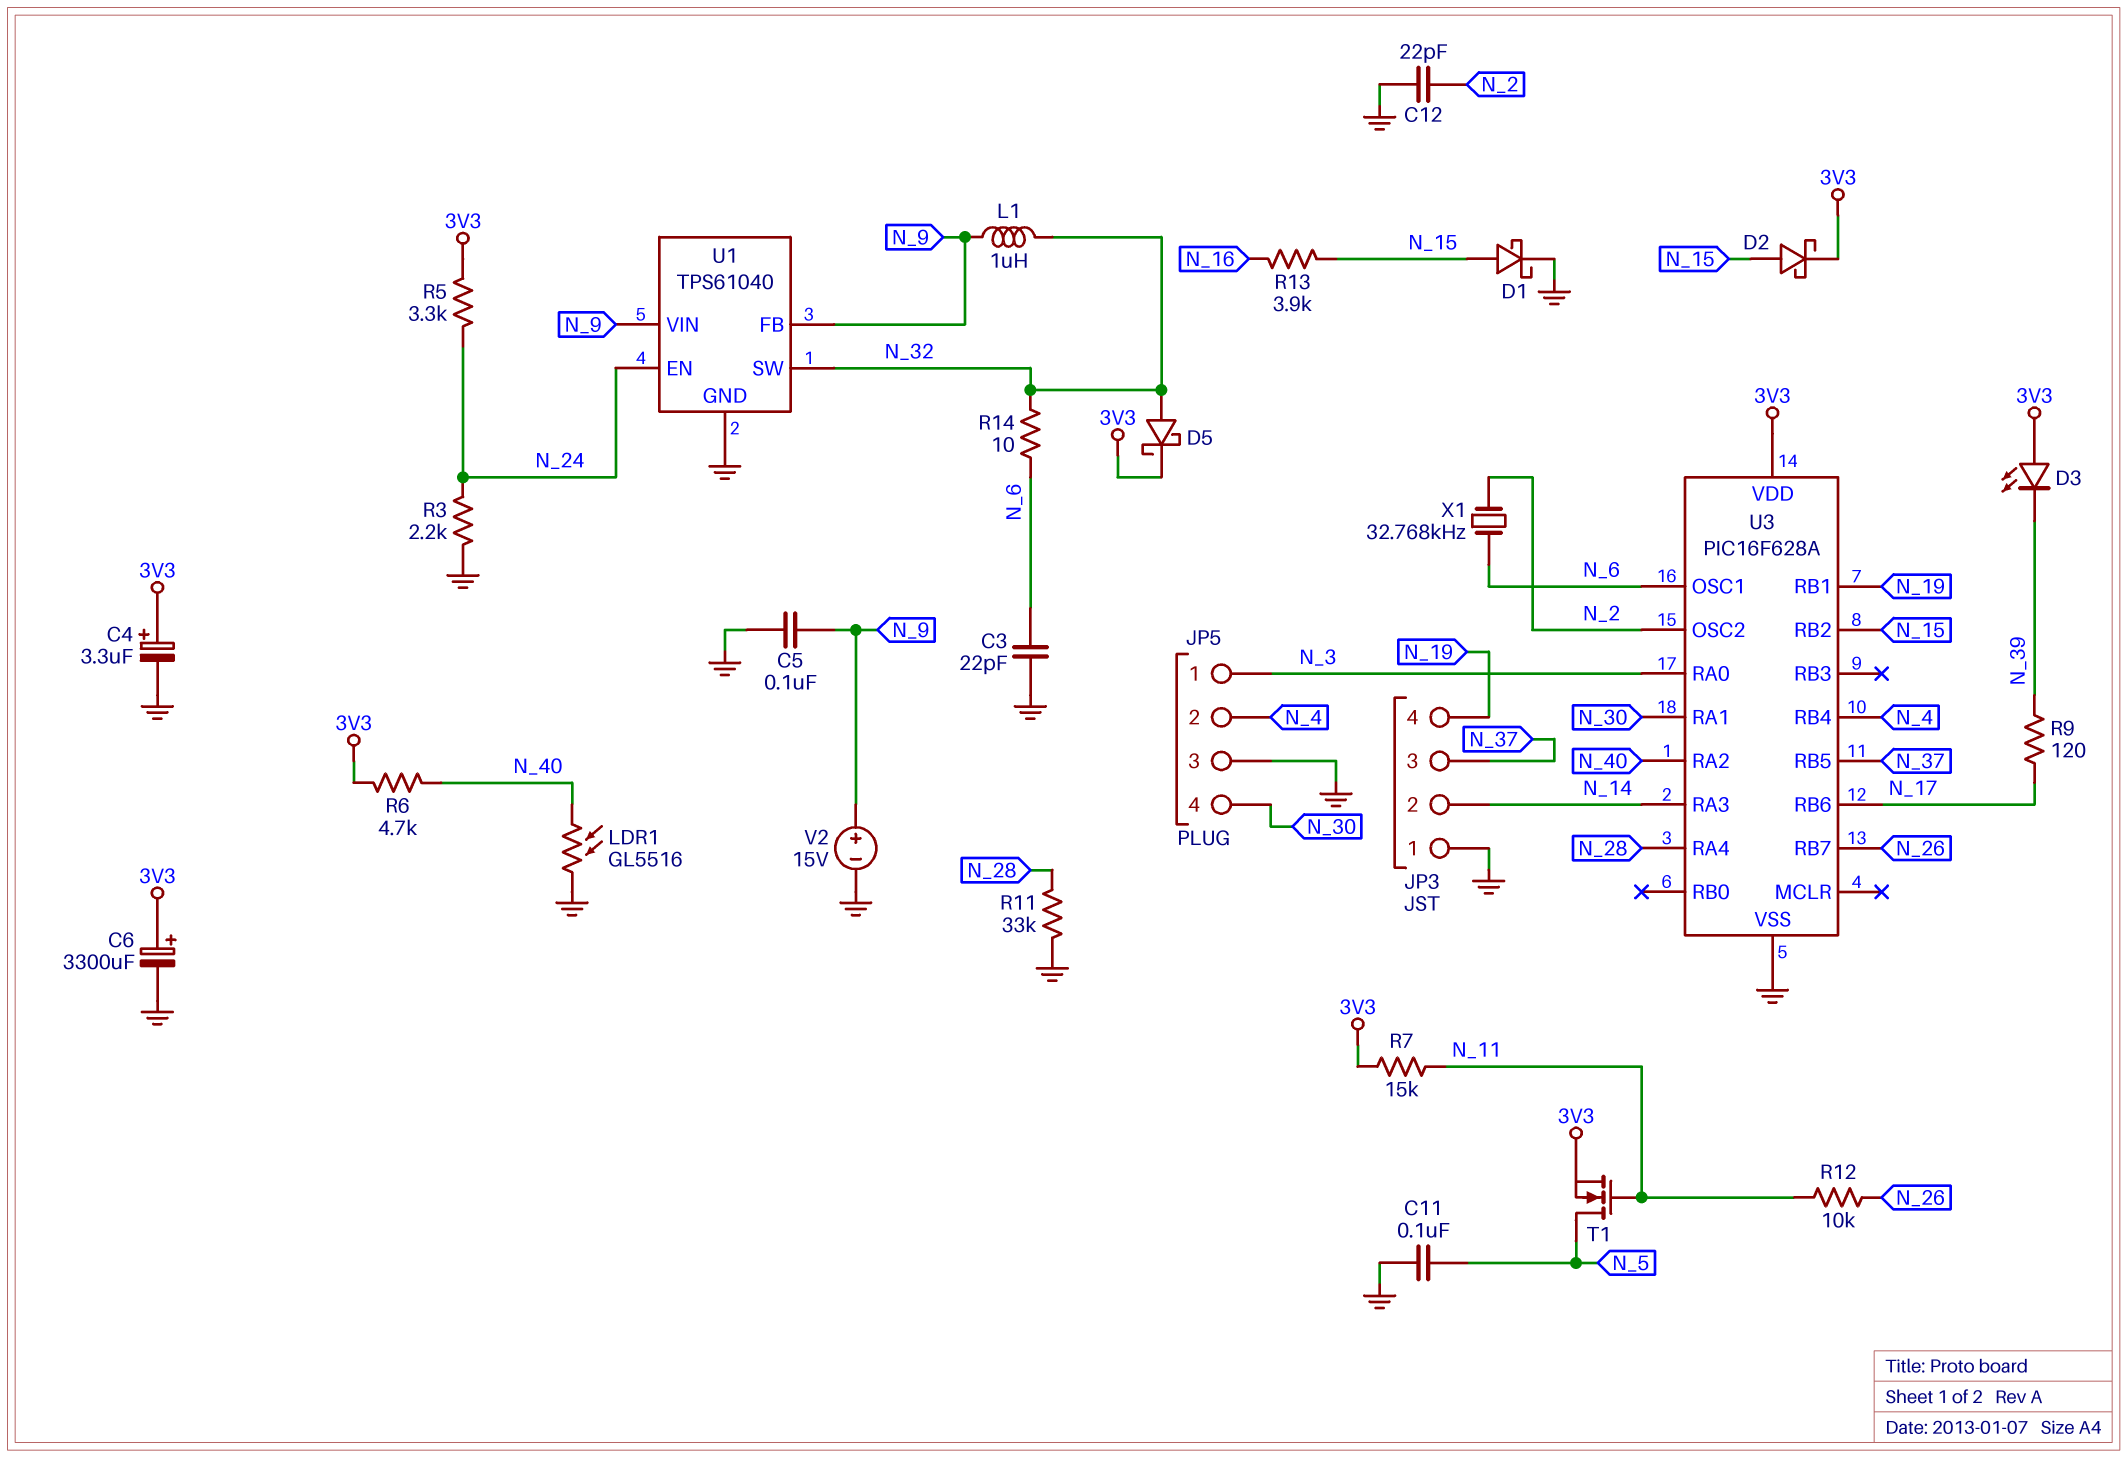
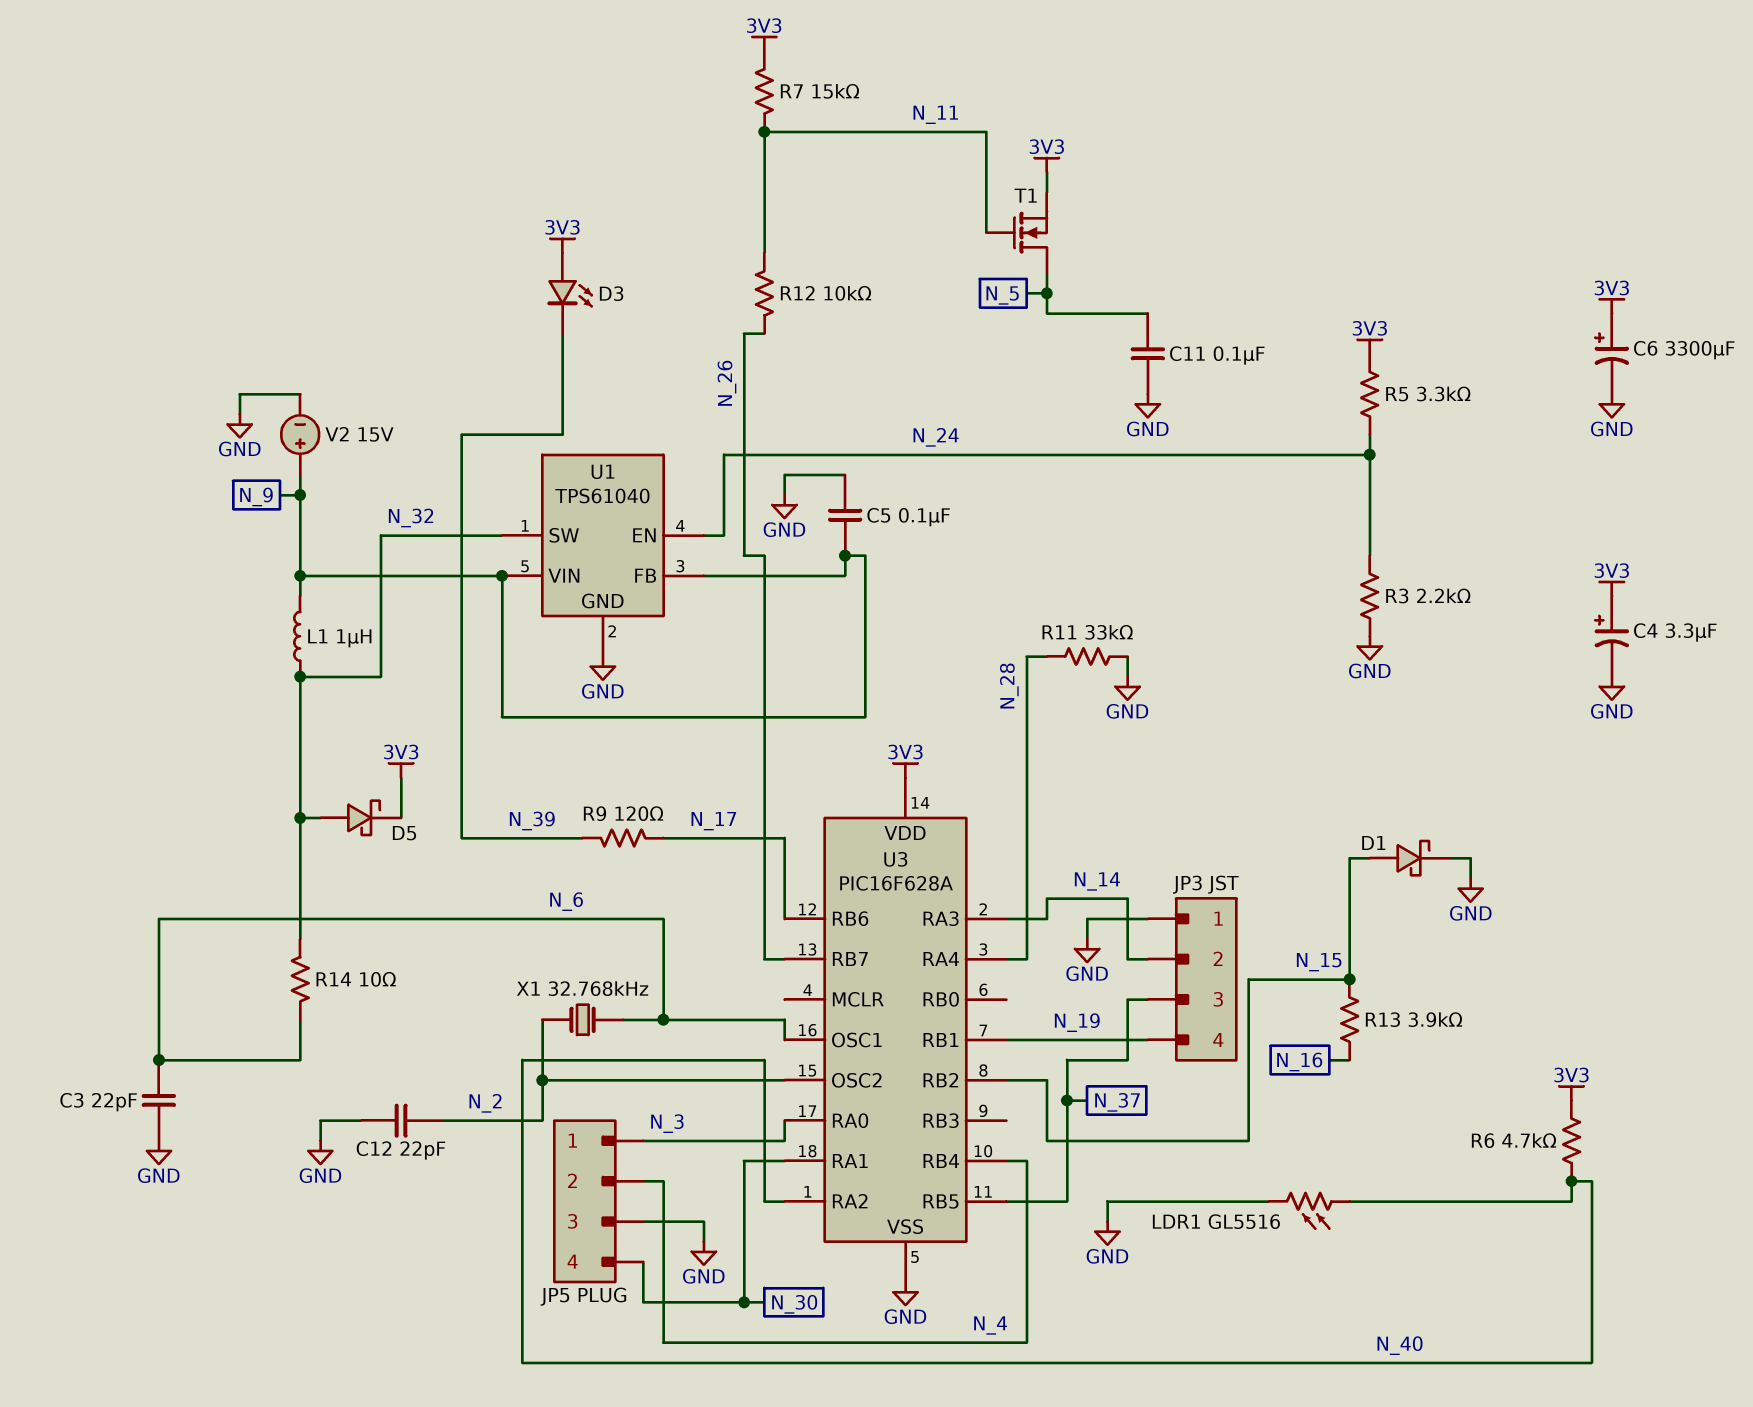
D2: schottky (A N_15, K 3V3) -> none

